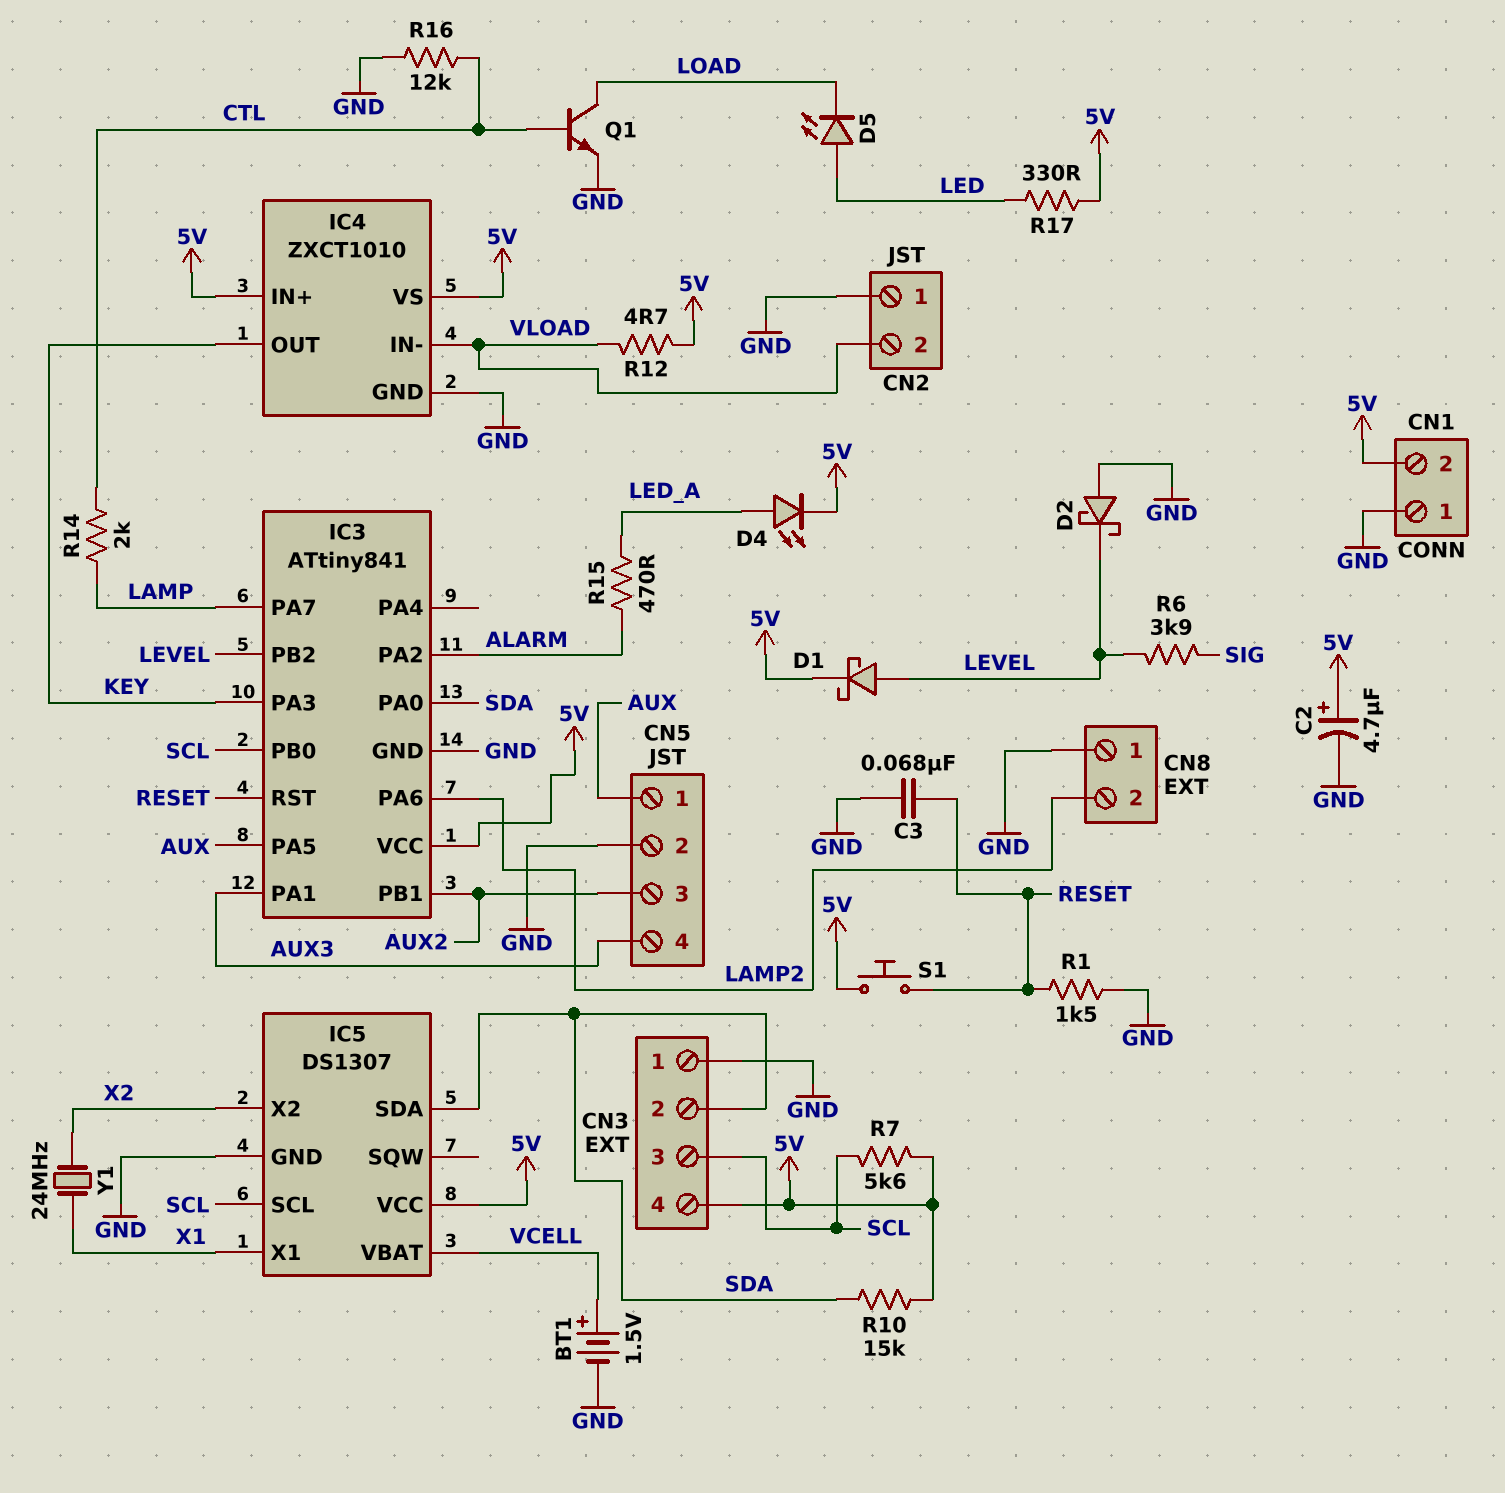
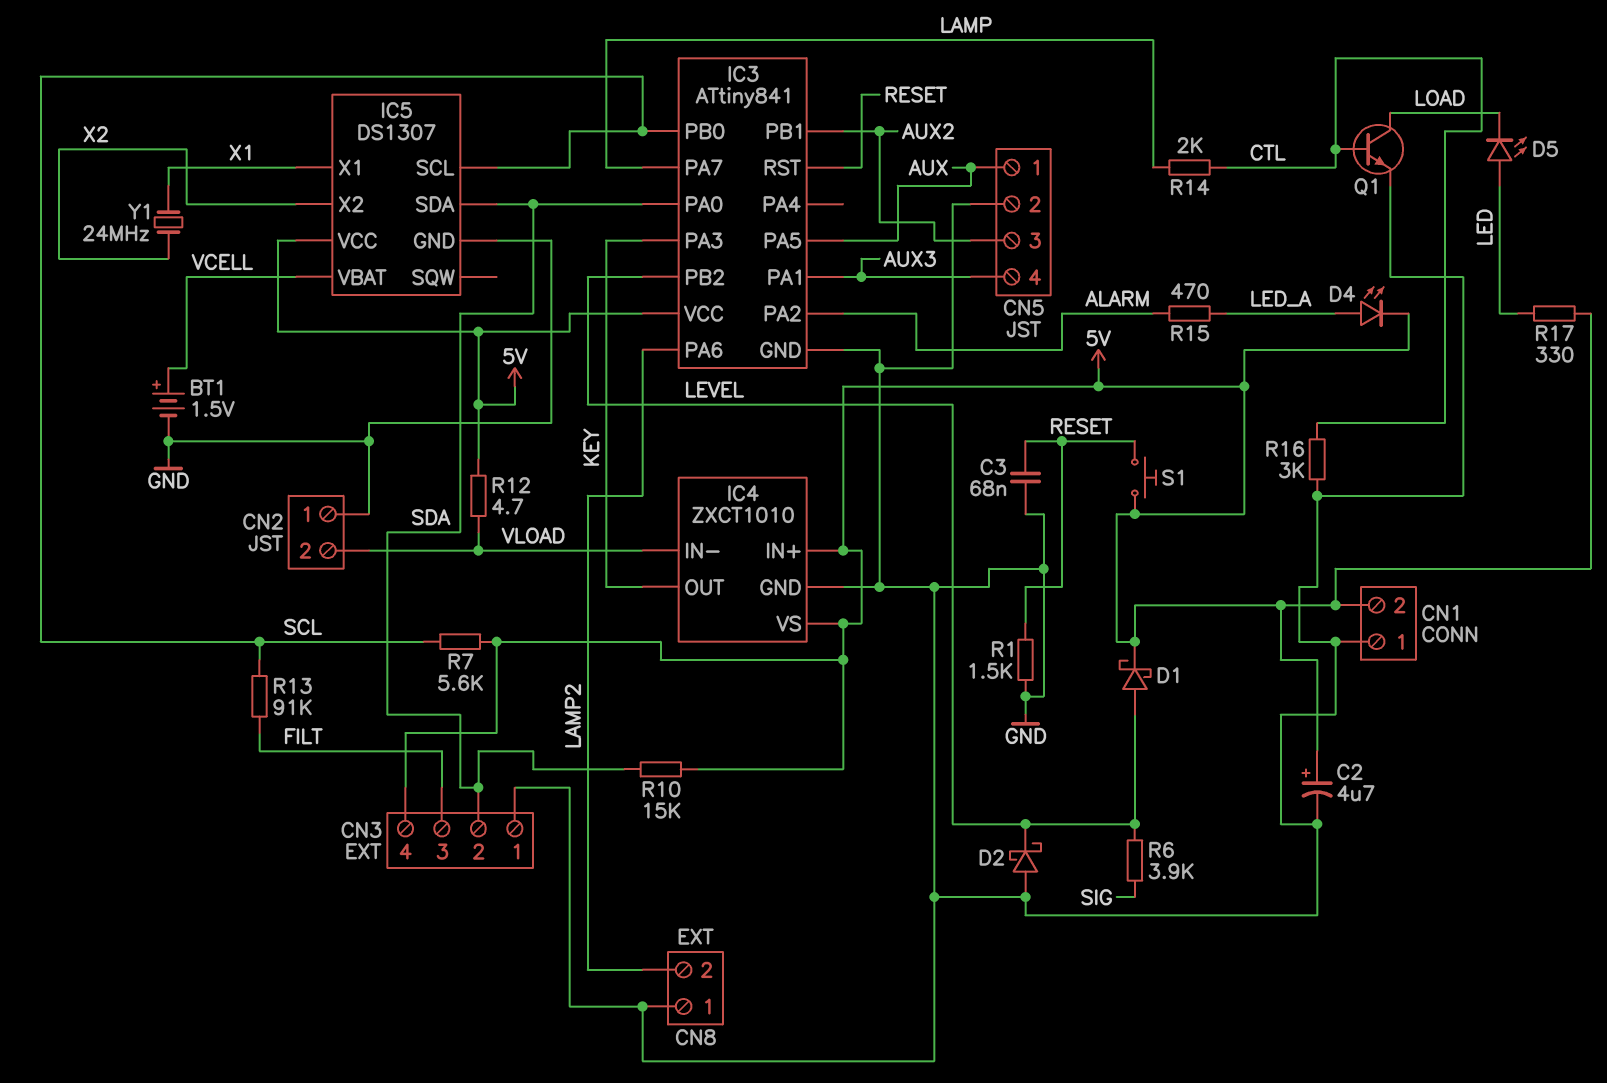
CN3 pin 3: SCL -> FILT
R13: none -> 91k (FILT, SCL)
R16: 12k (CTL, GND) -> 3k (CTL, GND)

